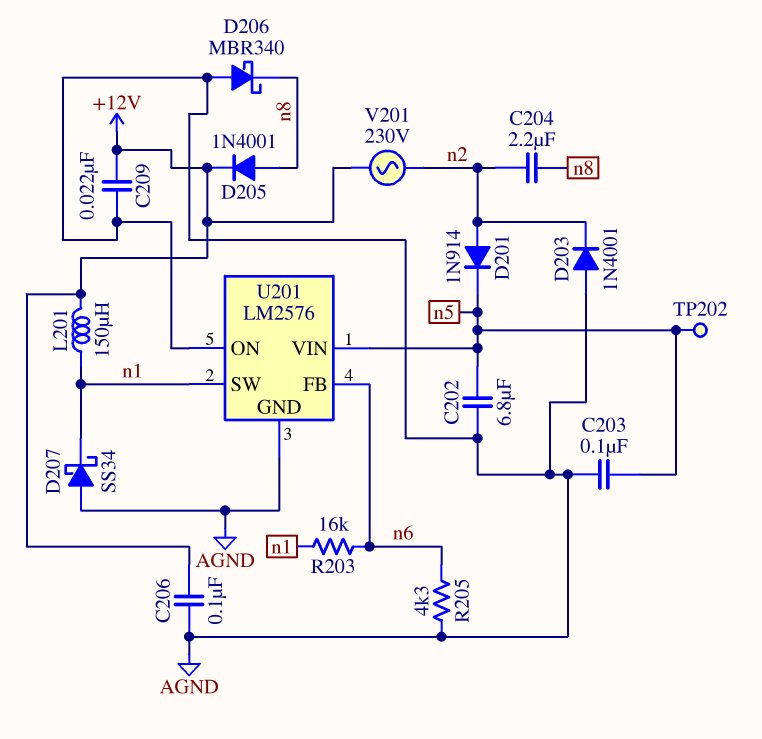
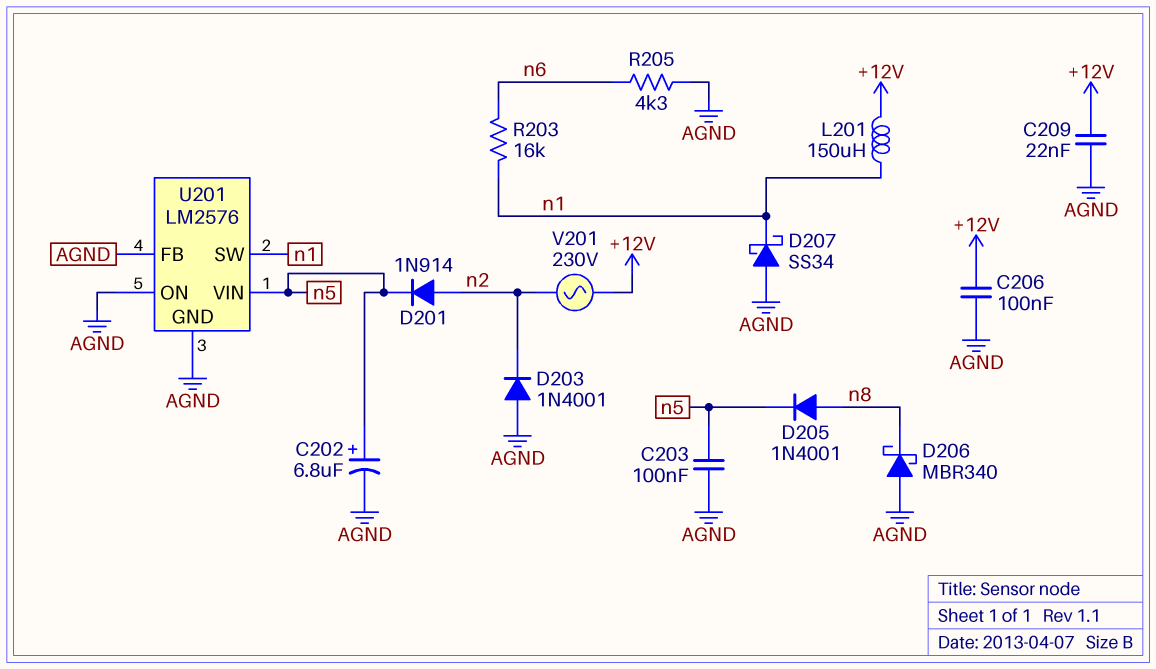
C202: 6.8uF (AGND, n5) -> 6.8uF (plus n5, minus AGND)
C204: 2.2uF (n2, n8) -> none
D205: diode 1N4001 (A n8, K +12V) -> diode 1N4001 (A n8, K n5)
TP202: test point (n5) -> none
U201 pin FB: n6 -> AGND

